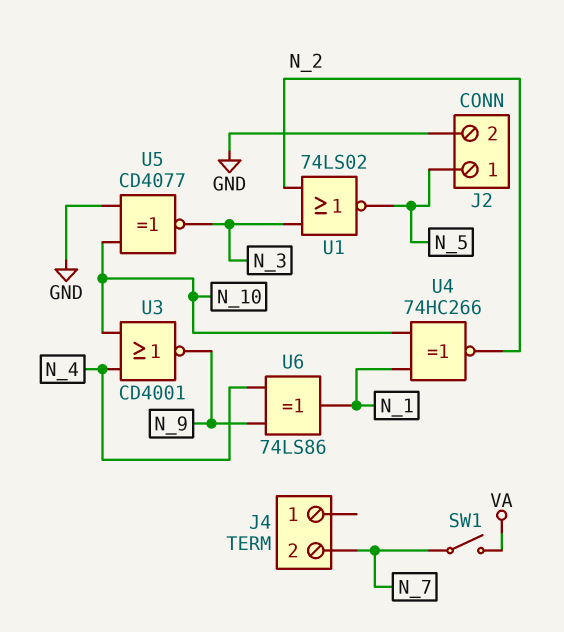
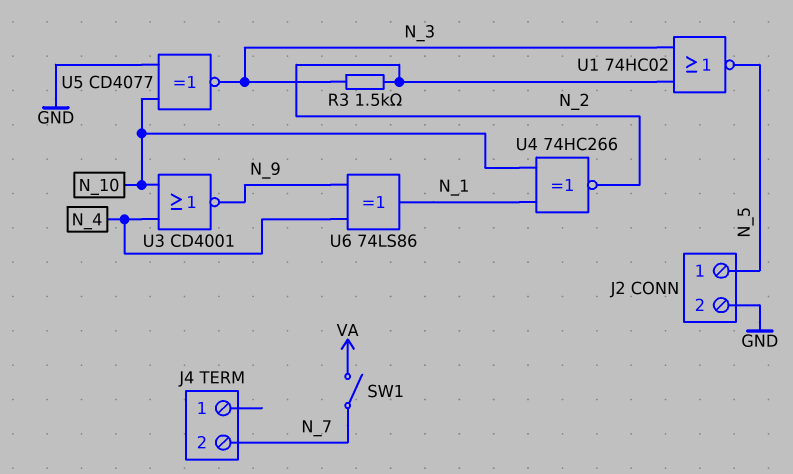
R3: none -> 1.5k (N_2, N_3)
U1: NOR 74LS02 (in N_2, in N_3, out N_5) -> NOR 74HC02 (in N_2, in N_3, out N_5)

